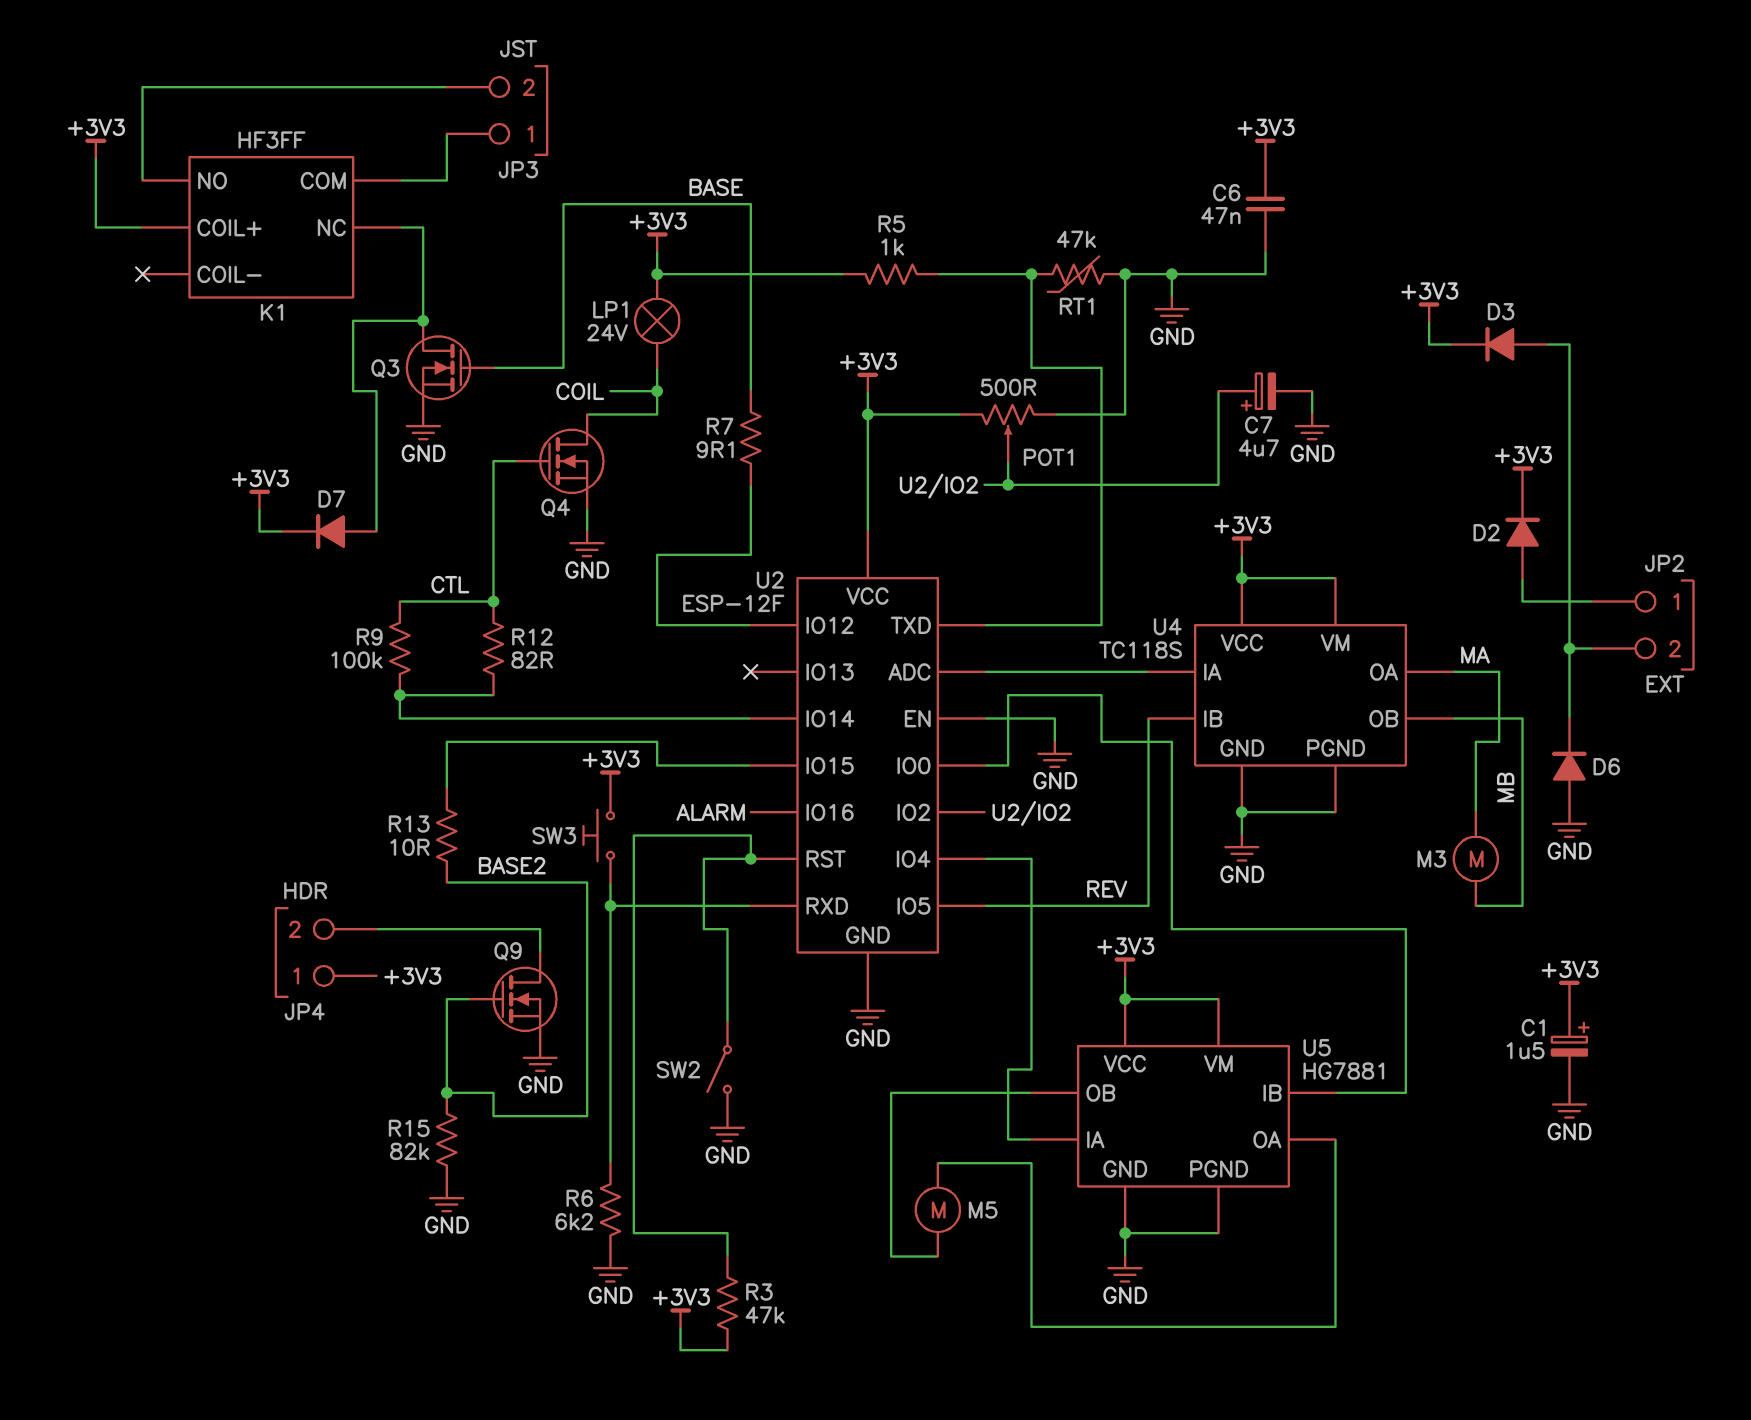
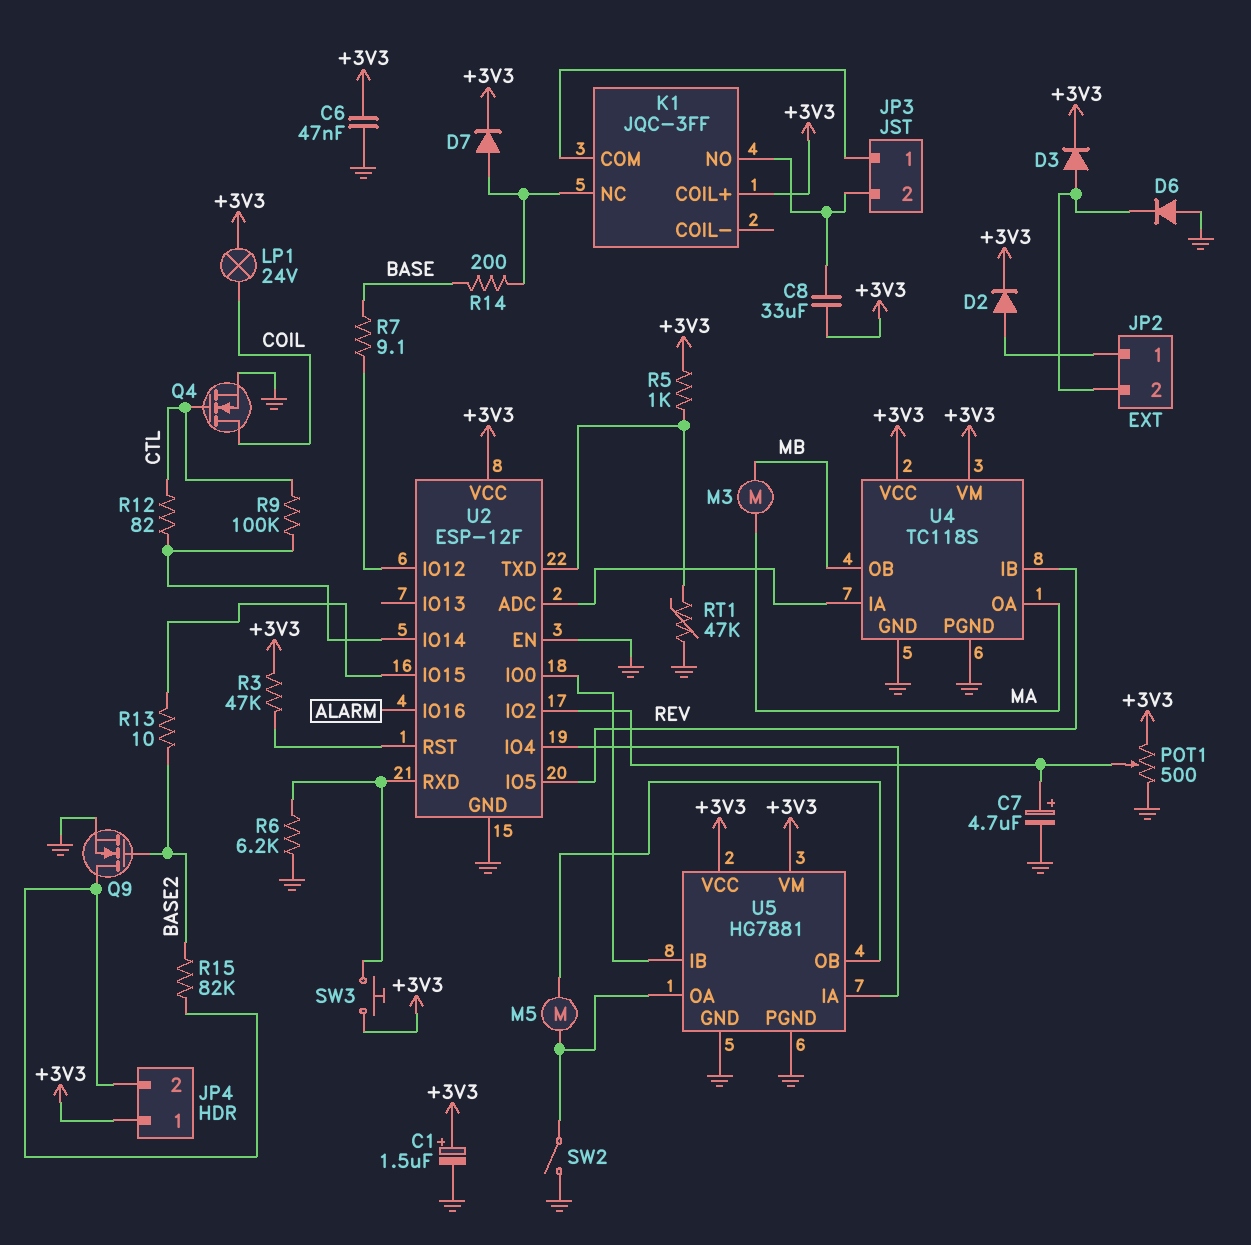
C8: none -> 33uF (+3V3, JP3/2)
K1: HF3FF -> JQC-3FF
Q3: NMOS (G BASE, D K1/NC, S GND) -> none
R14: none -> 200 (BASE, K1/NC)
R15: 82k (BASE2, GND) -> 82k (BASE2, JP4/2)
SW2: switch (GND, U2/RST) -> switch (GND, U5/OA)

